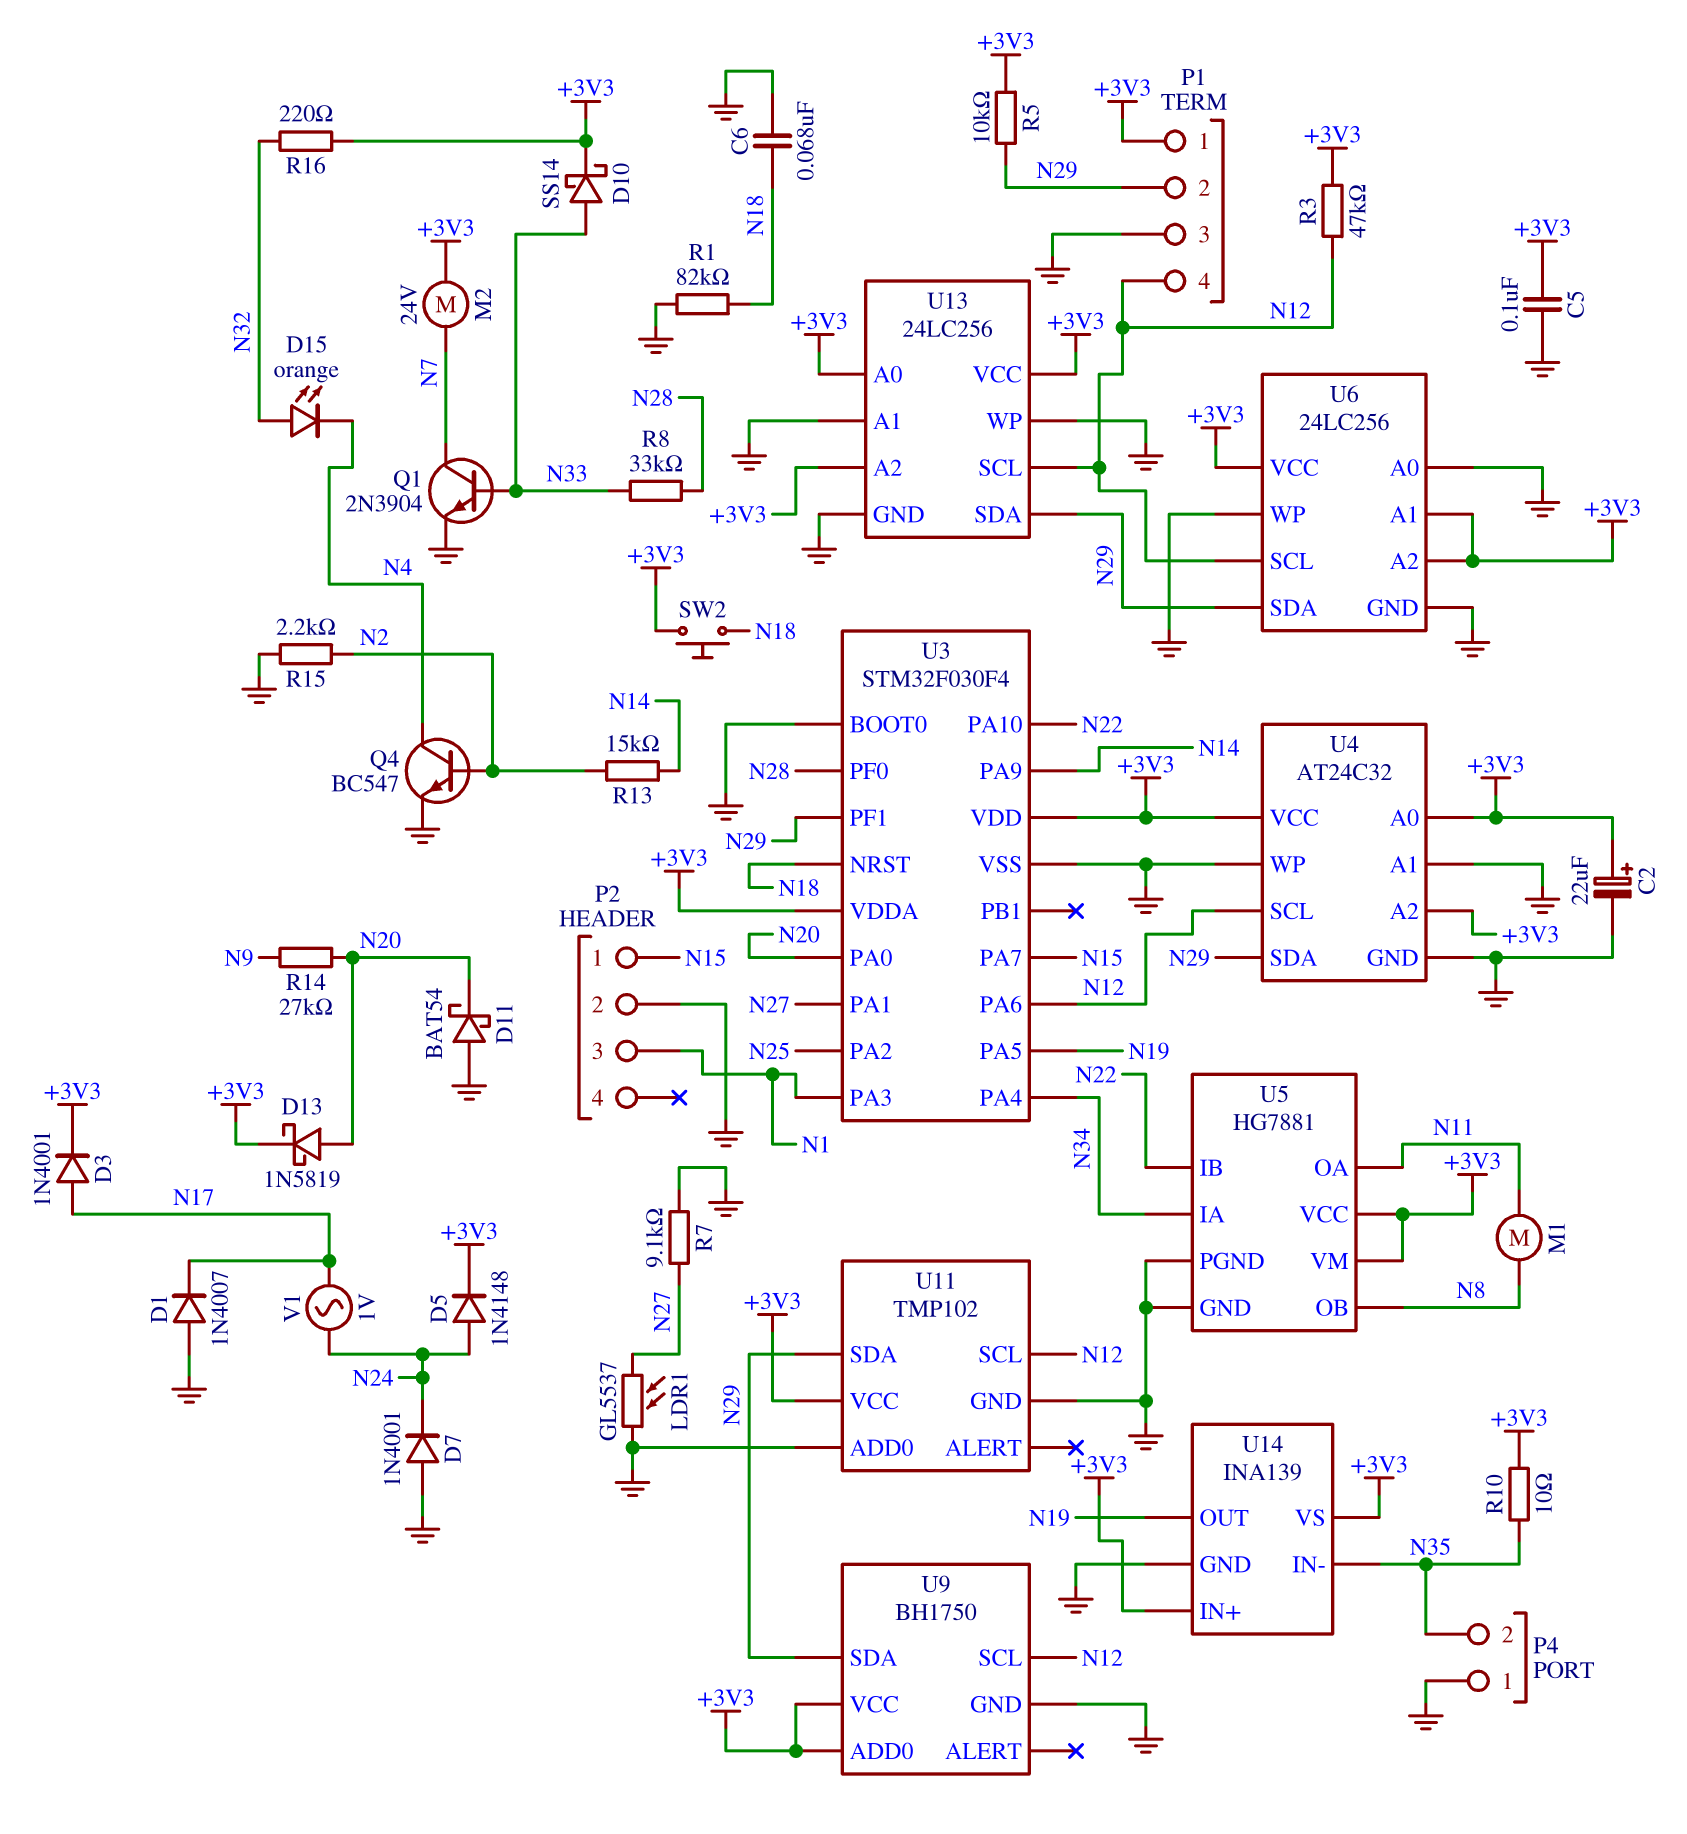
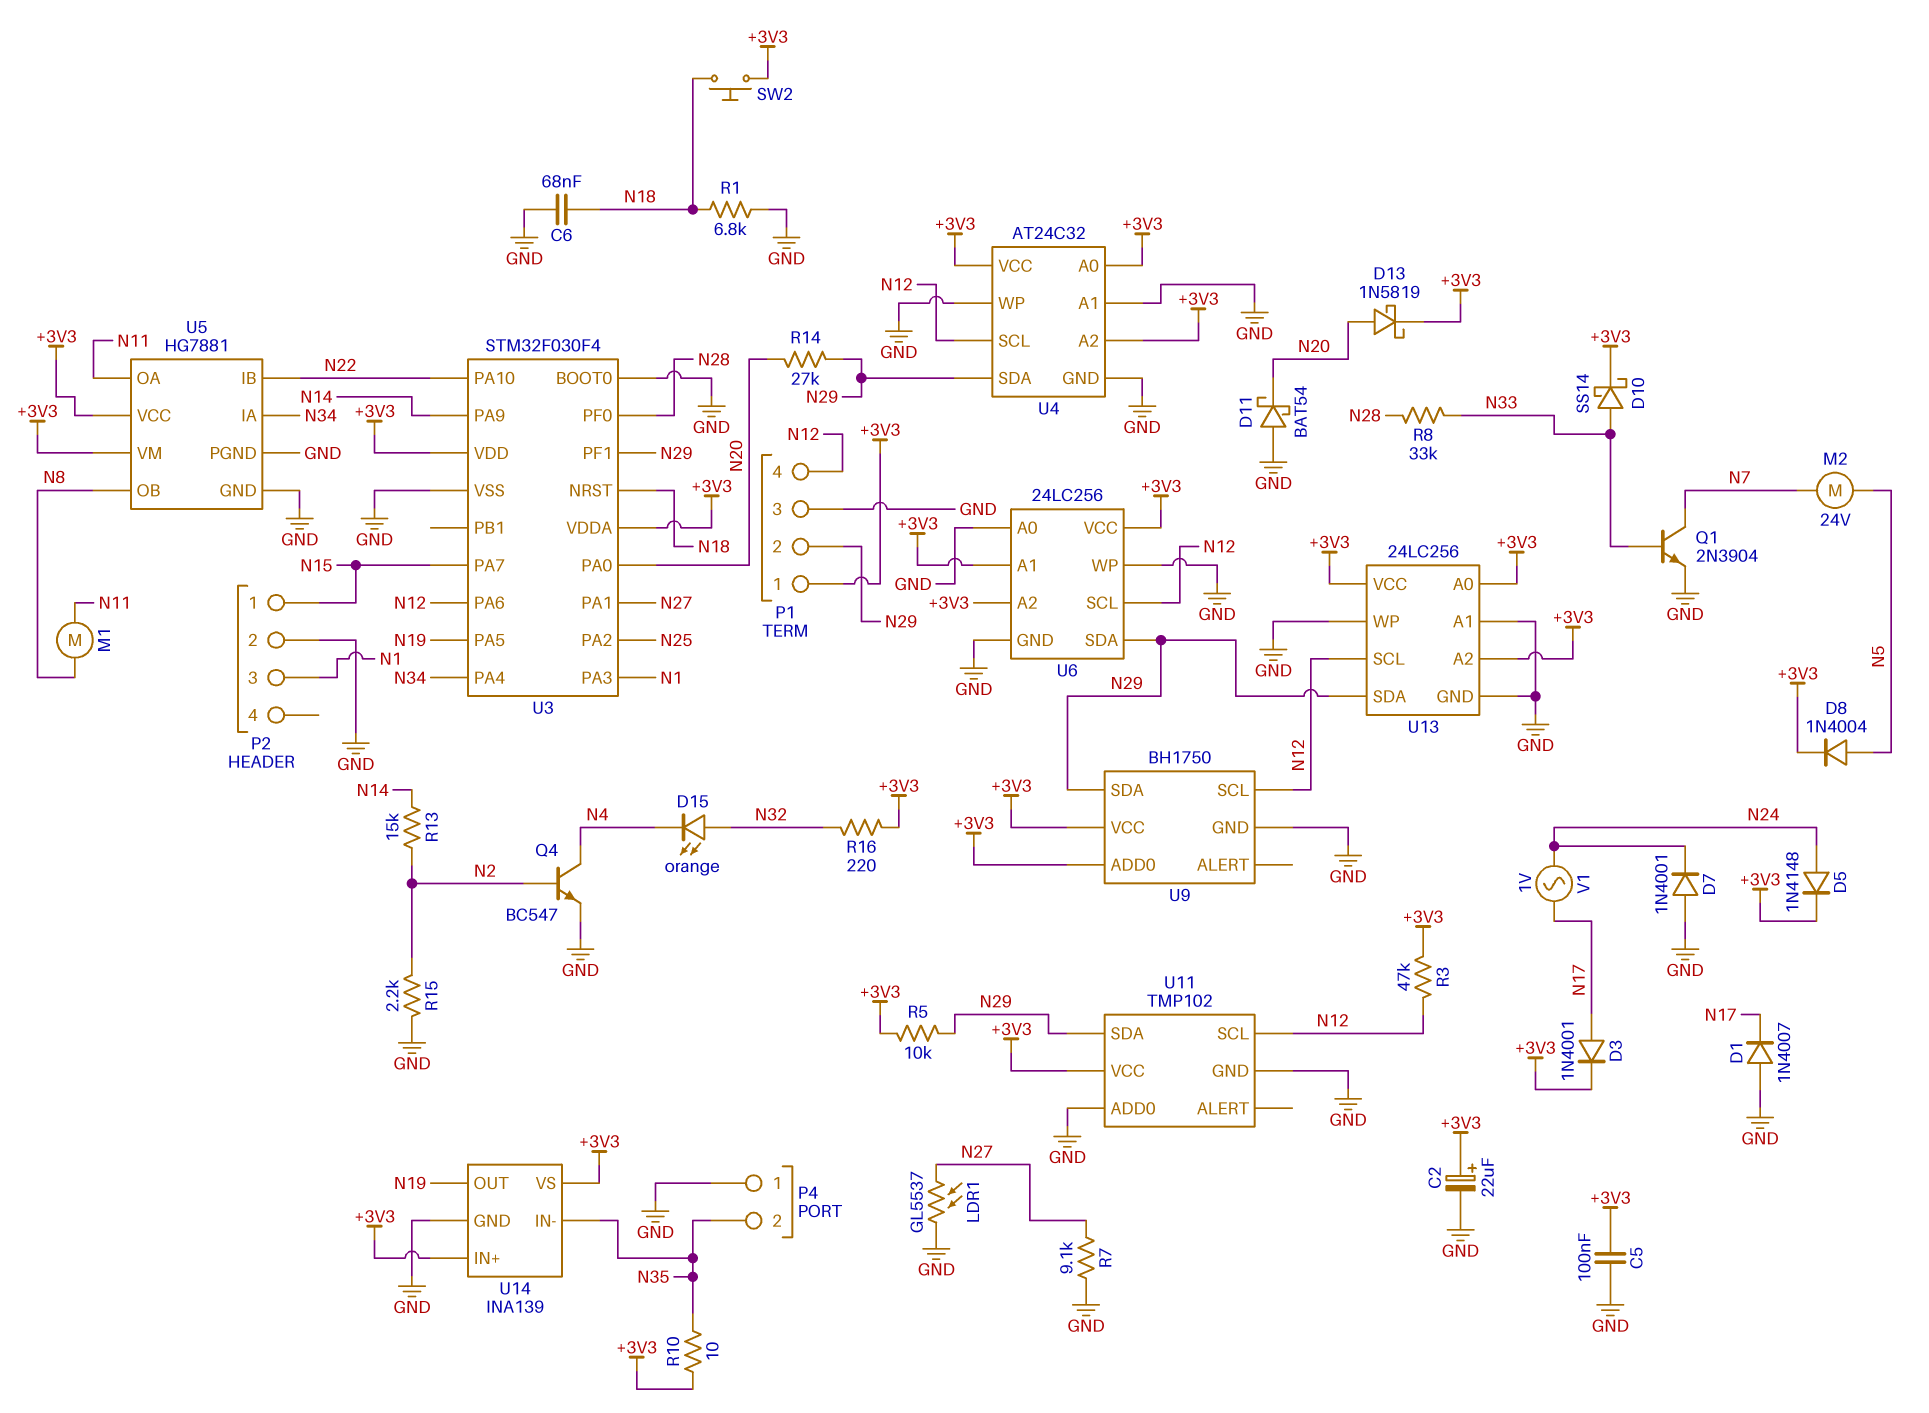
D8: none -> diode 1N4004 (A N5, K +3V3)
M2: motor 24V (+3V3, N7) -> motor 24V (N5, N7)
R1: 82k (GND, N18) -> 6.8k (GND, N18)
R14: 27k (N9, N20) -> 27k (N20, N29)

